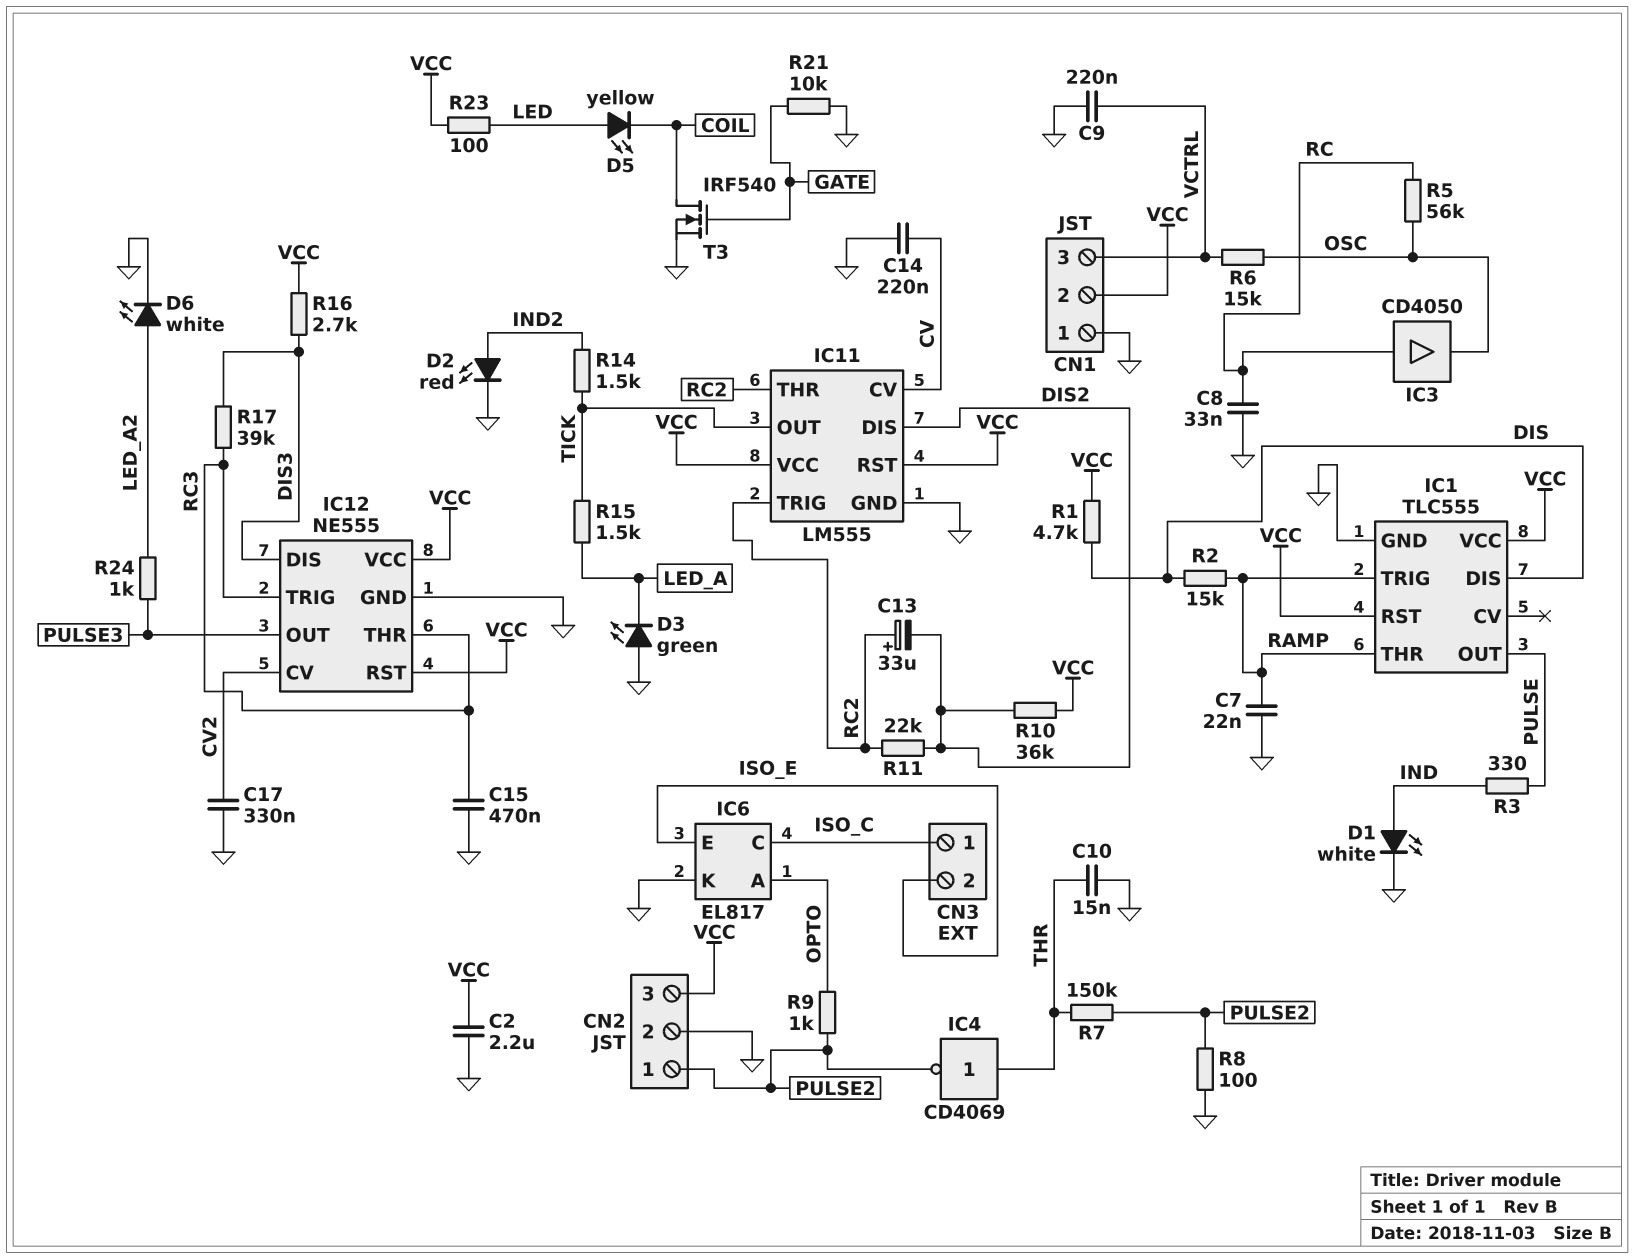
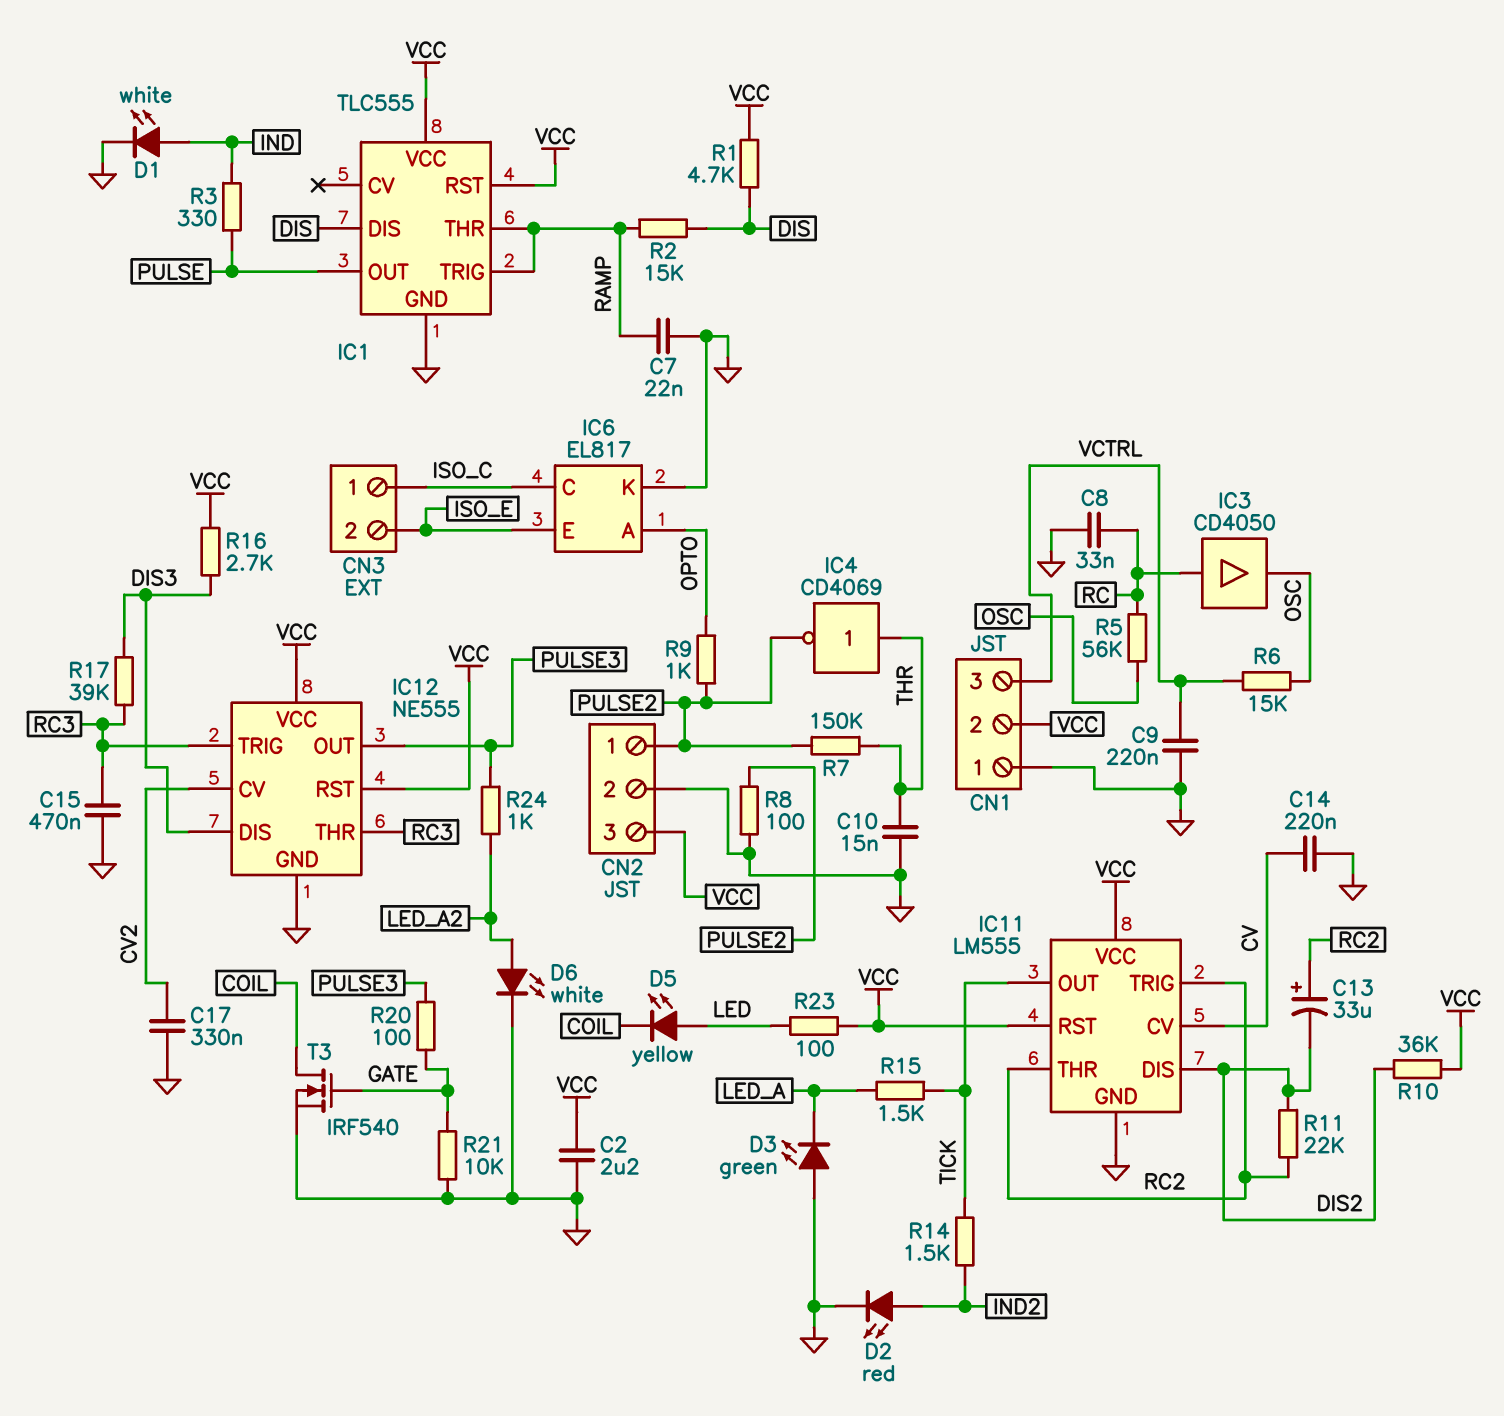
R20: none -> 100 (GATE, PULSE3)

